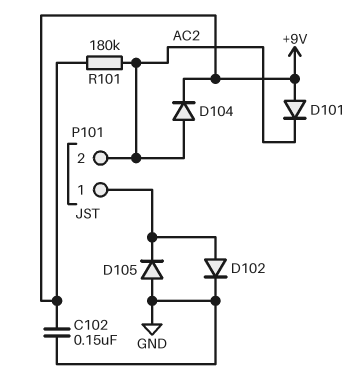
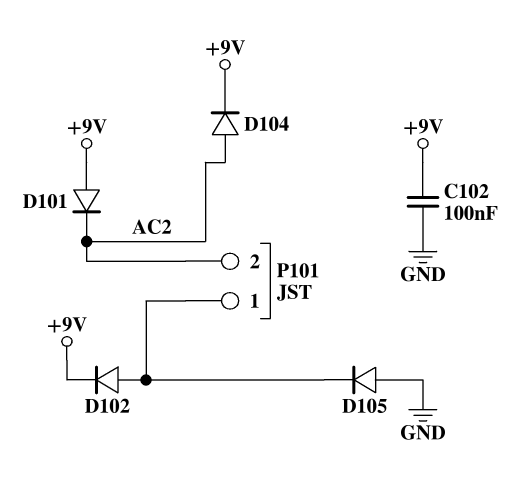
C102: 150nF (+9V, GND) -> 100nF (+9V, GND)
D102: diode (A P101/1, K GND) -> diode (A P101/1, K +9V)
R101: 180k (+9V, AC2) -> none

